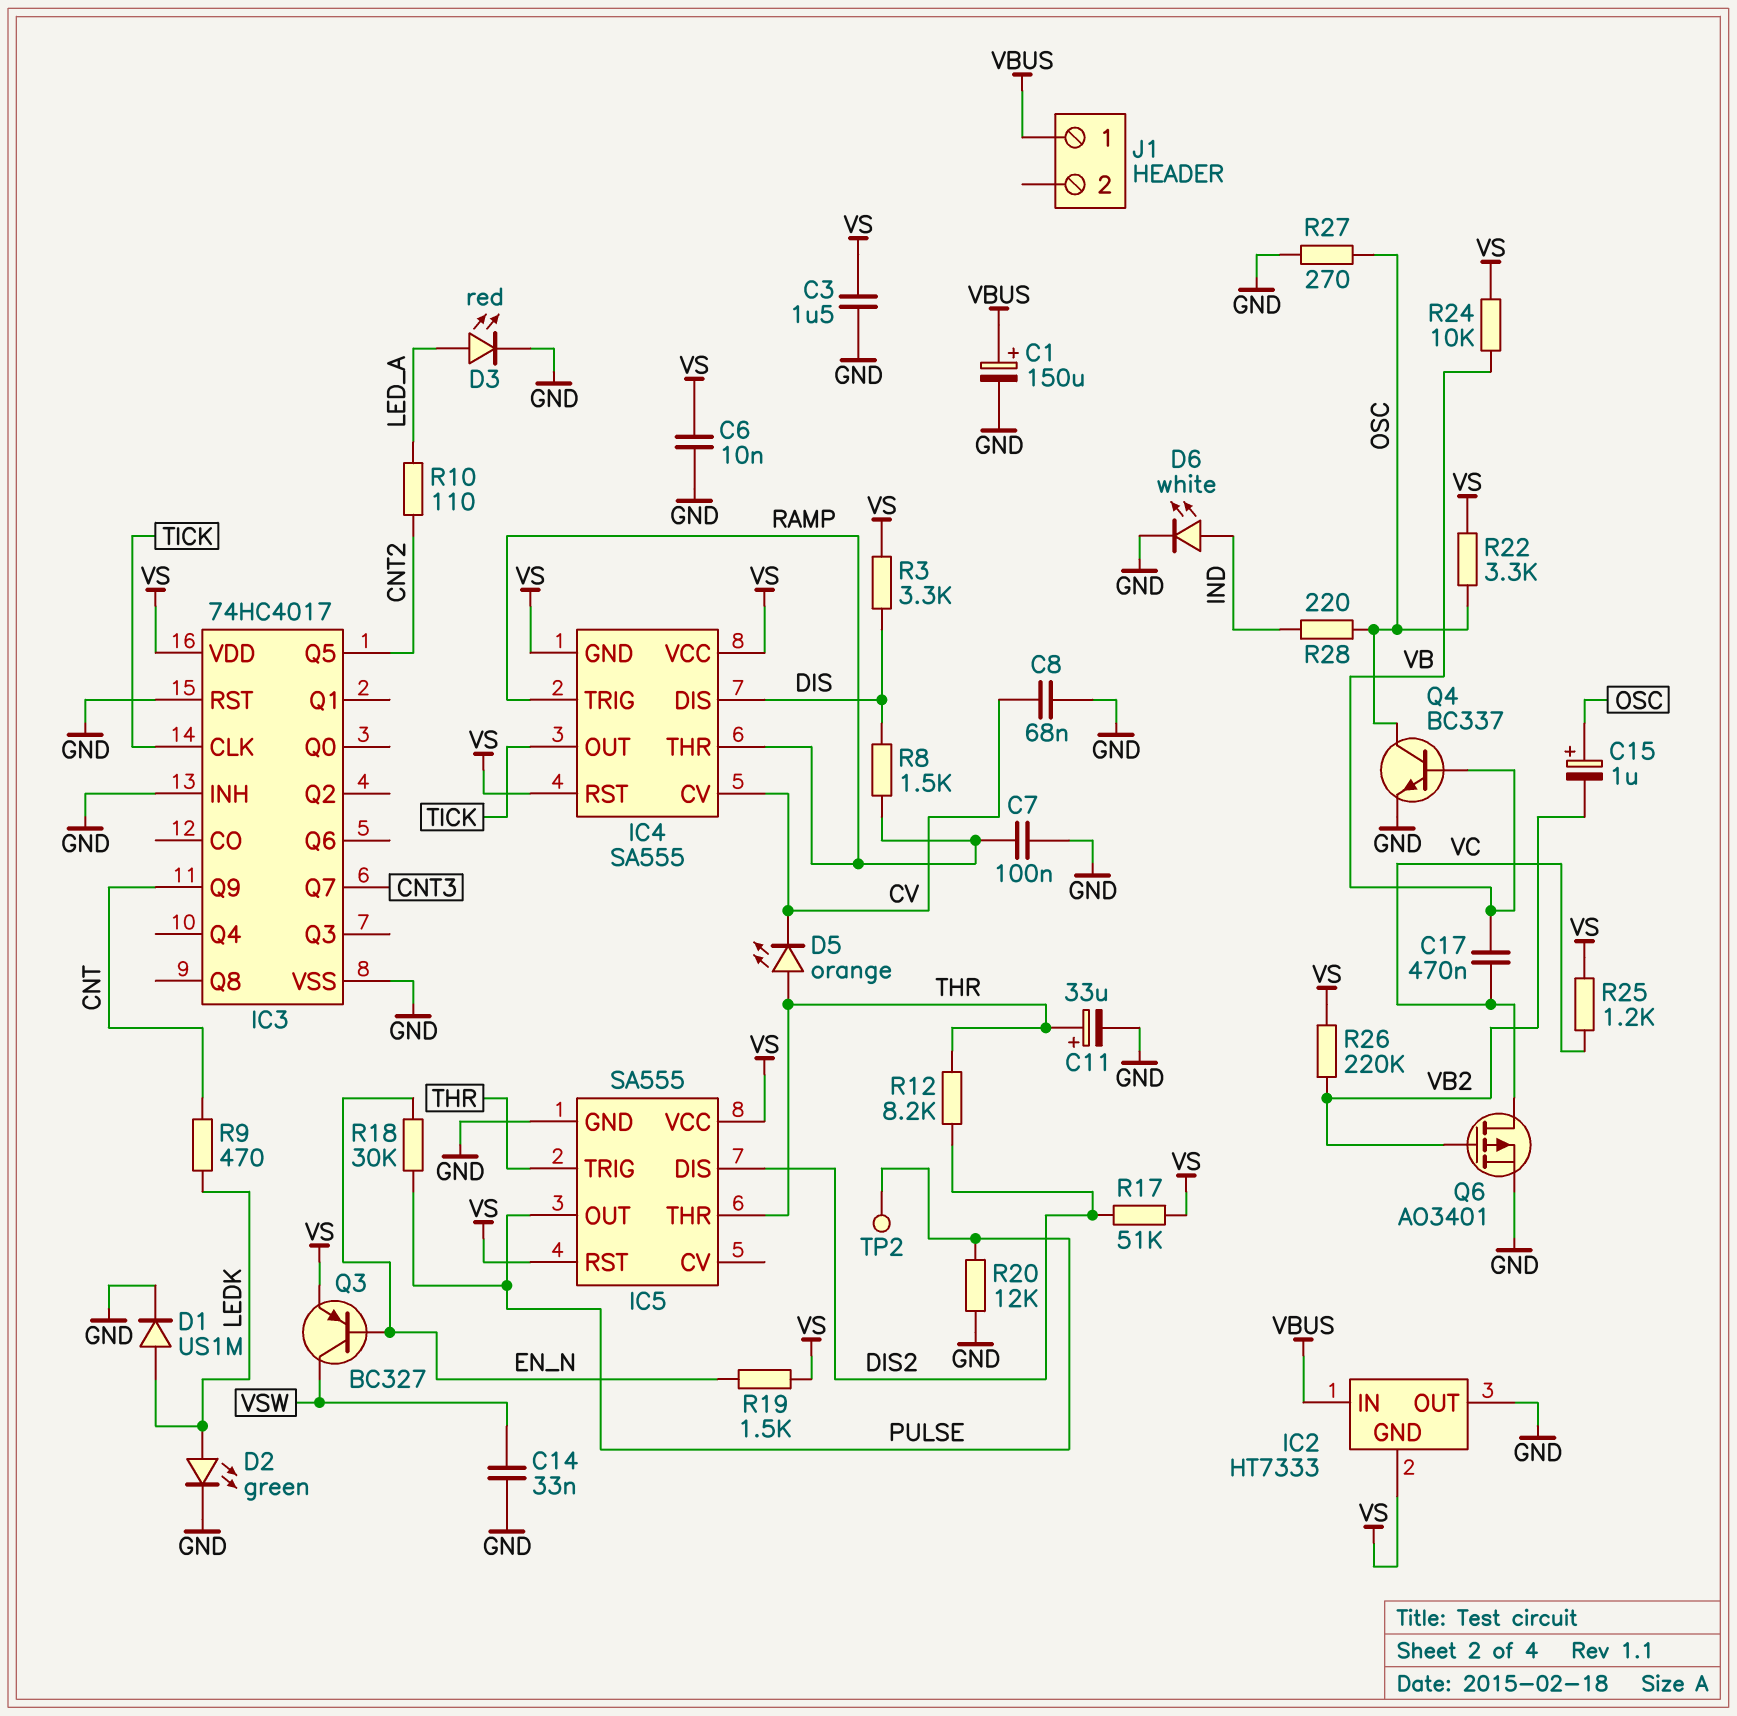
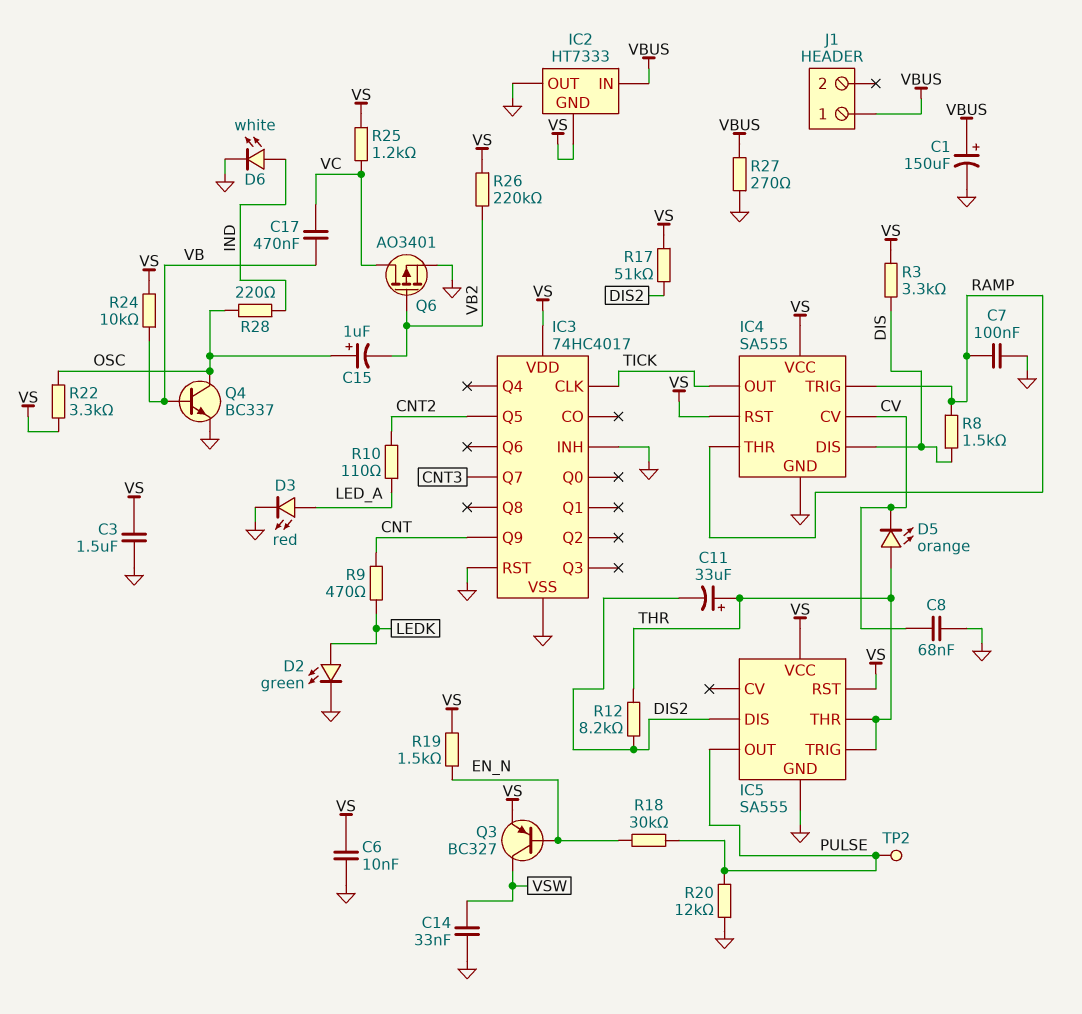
C11: 33uF (plus THR, minus GND) -> 33uF (plus THR, minus DIS2)
D1: diode US1M (A LEDK, K GND) -> none
IC4 pin GND: VS -> GND
R27: 270 (GND, OSC) -> 270 (GND, VBUS)

